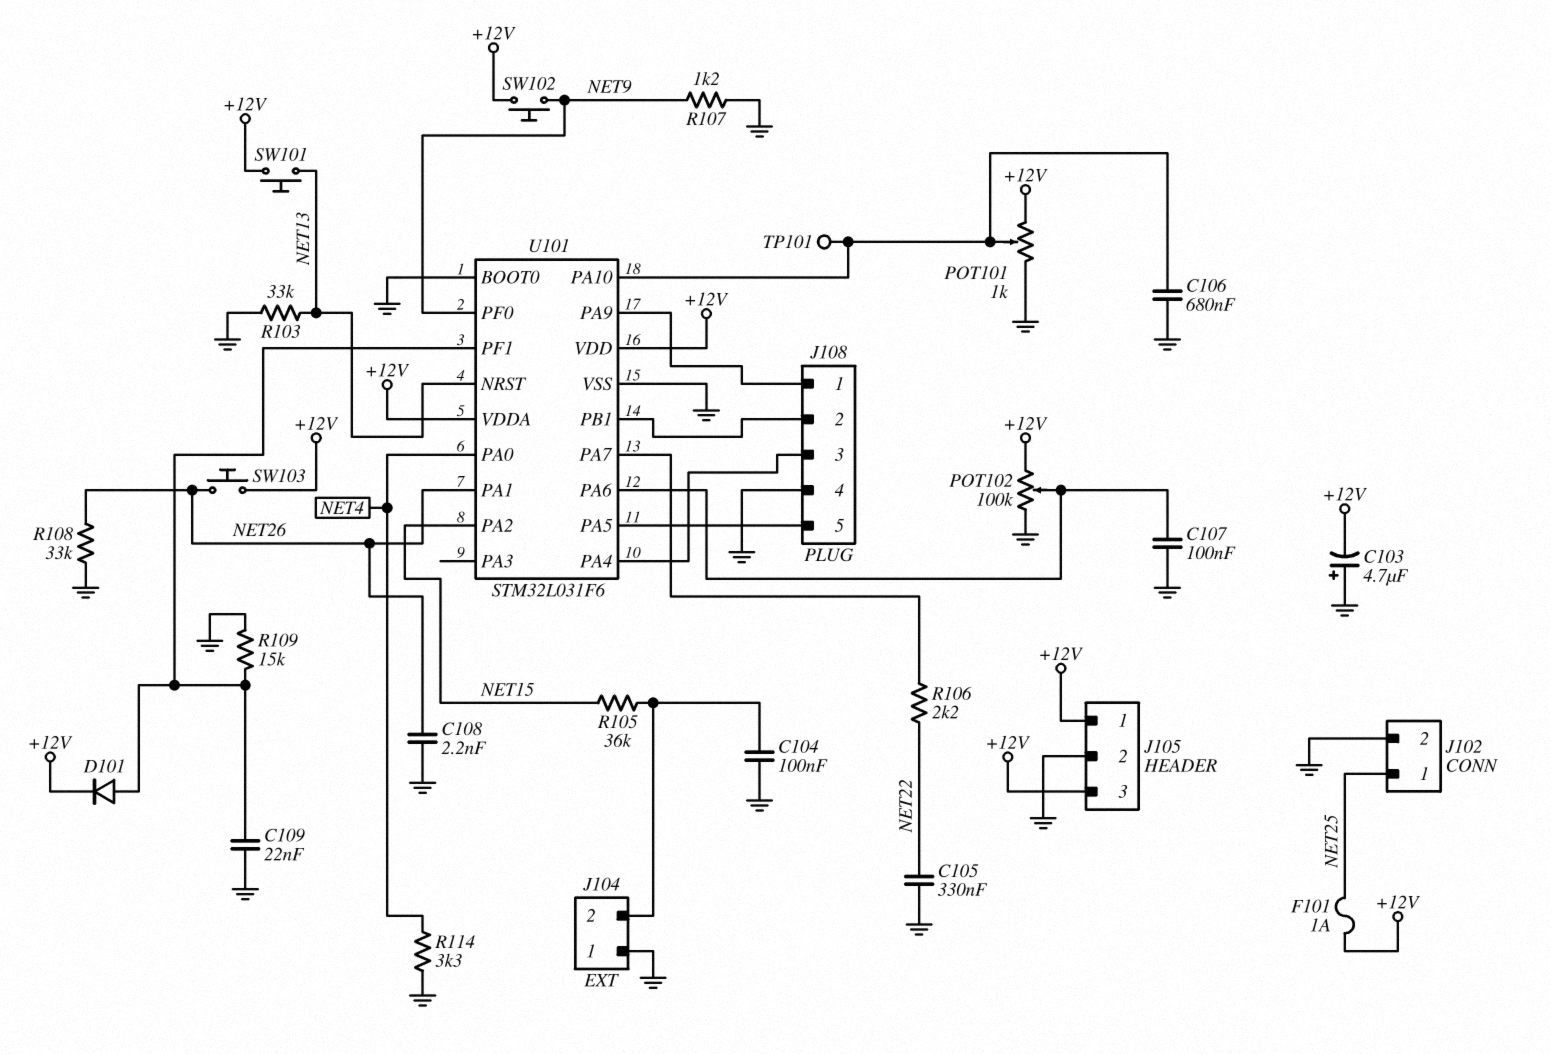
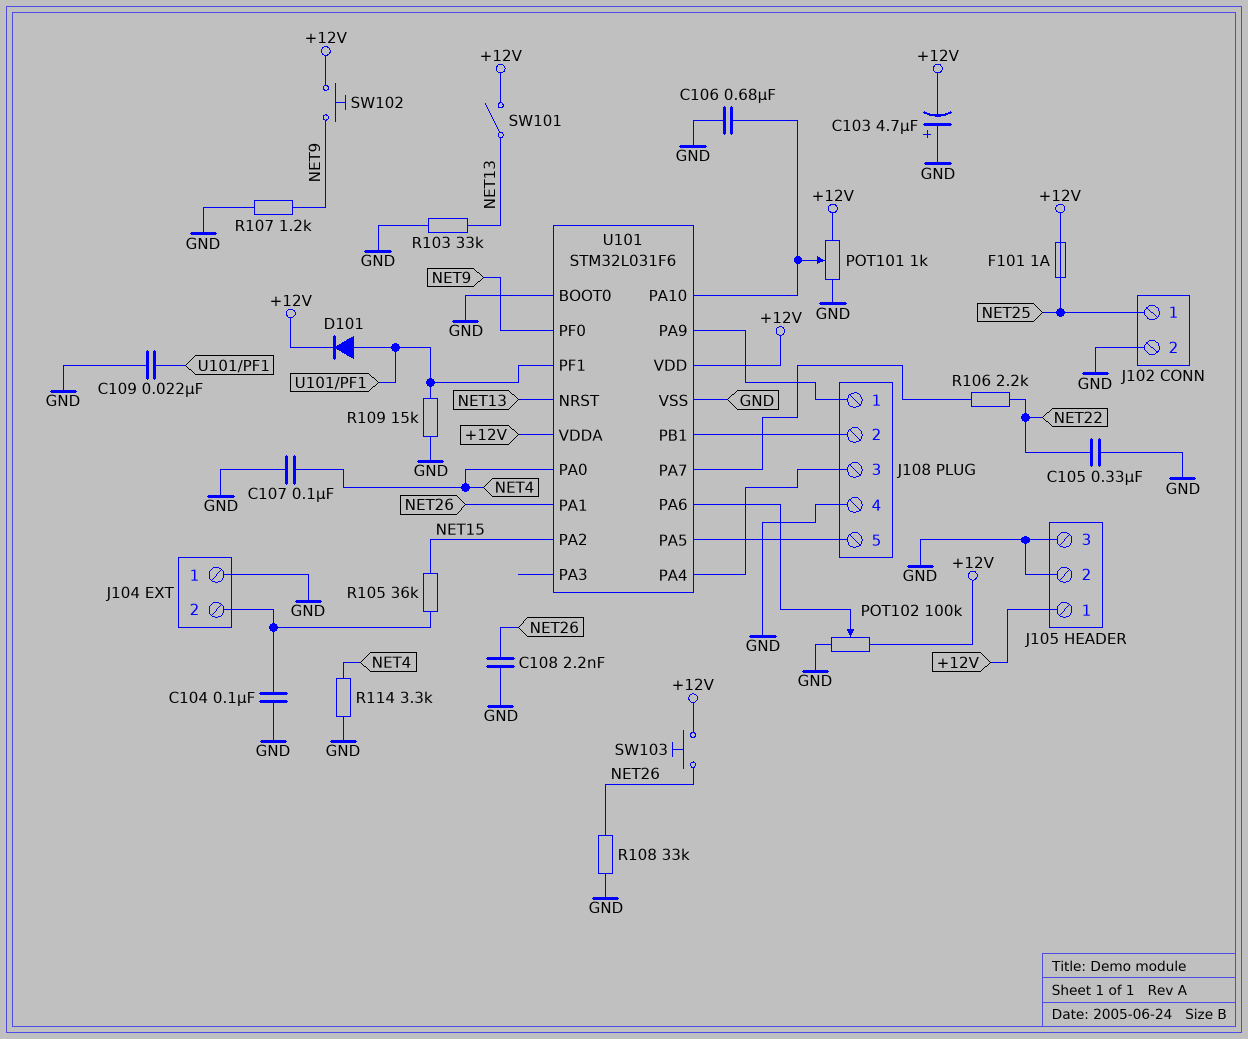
C107: 100nF (GND, U101/PA6) -> 100nF (GND, NET4)
J105 pin 3: +12V -> GND
SW101: button (+12V, NET13) -> switch (+12V, NET13)
TP101: test point (U101/PA10) -> none

